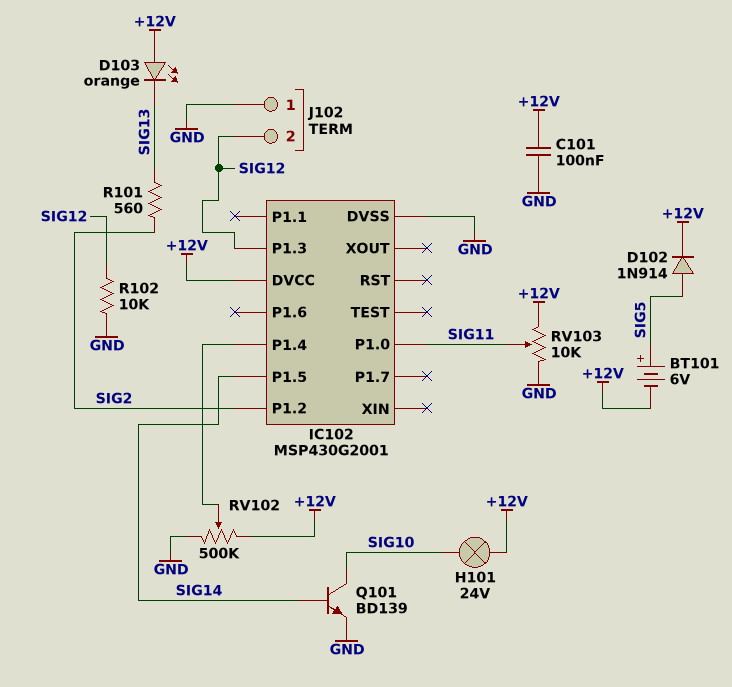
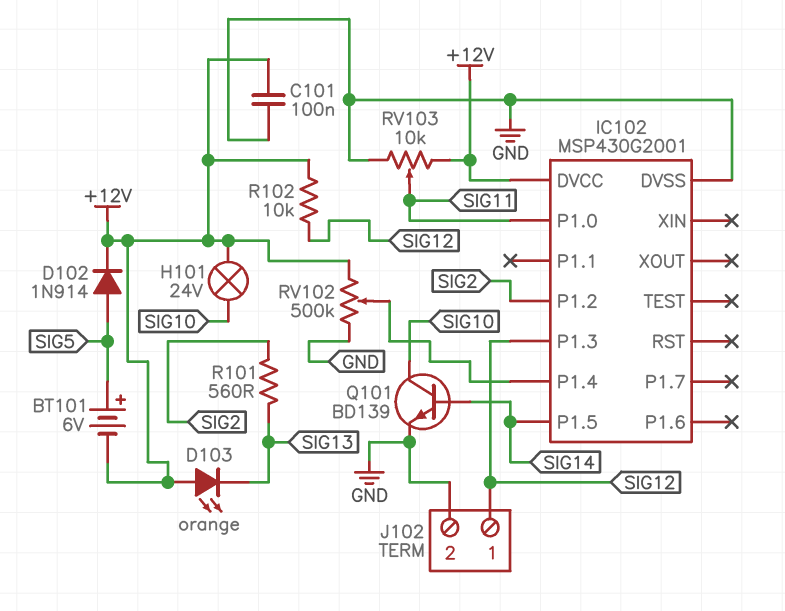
J102 pin 1: GND -> SIG12
J102 pin 2: SIG12 -> GND
R102: 10k (GND, SIG12) -> 10k (+12V, SIG12)

